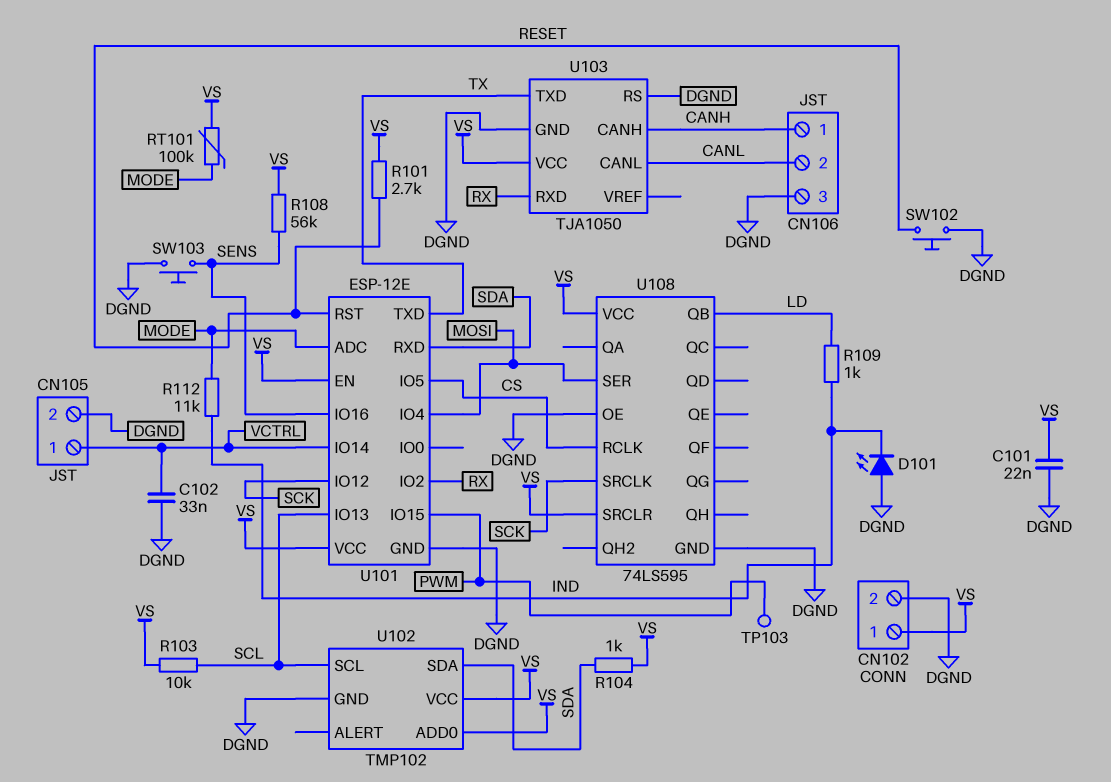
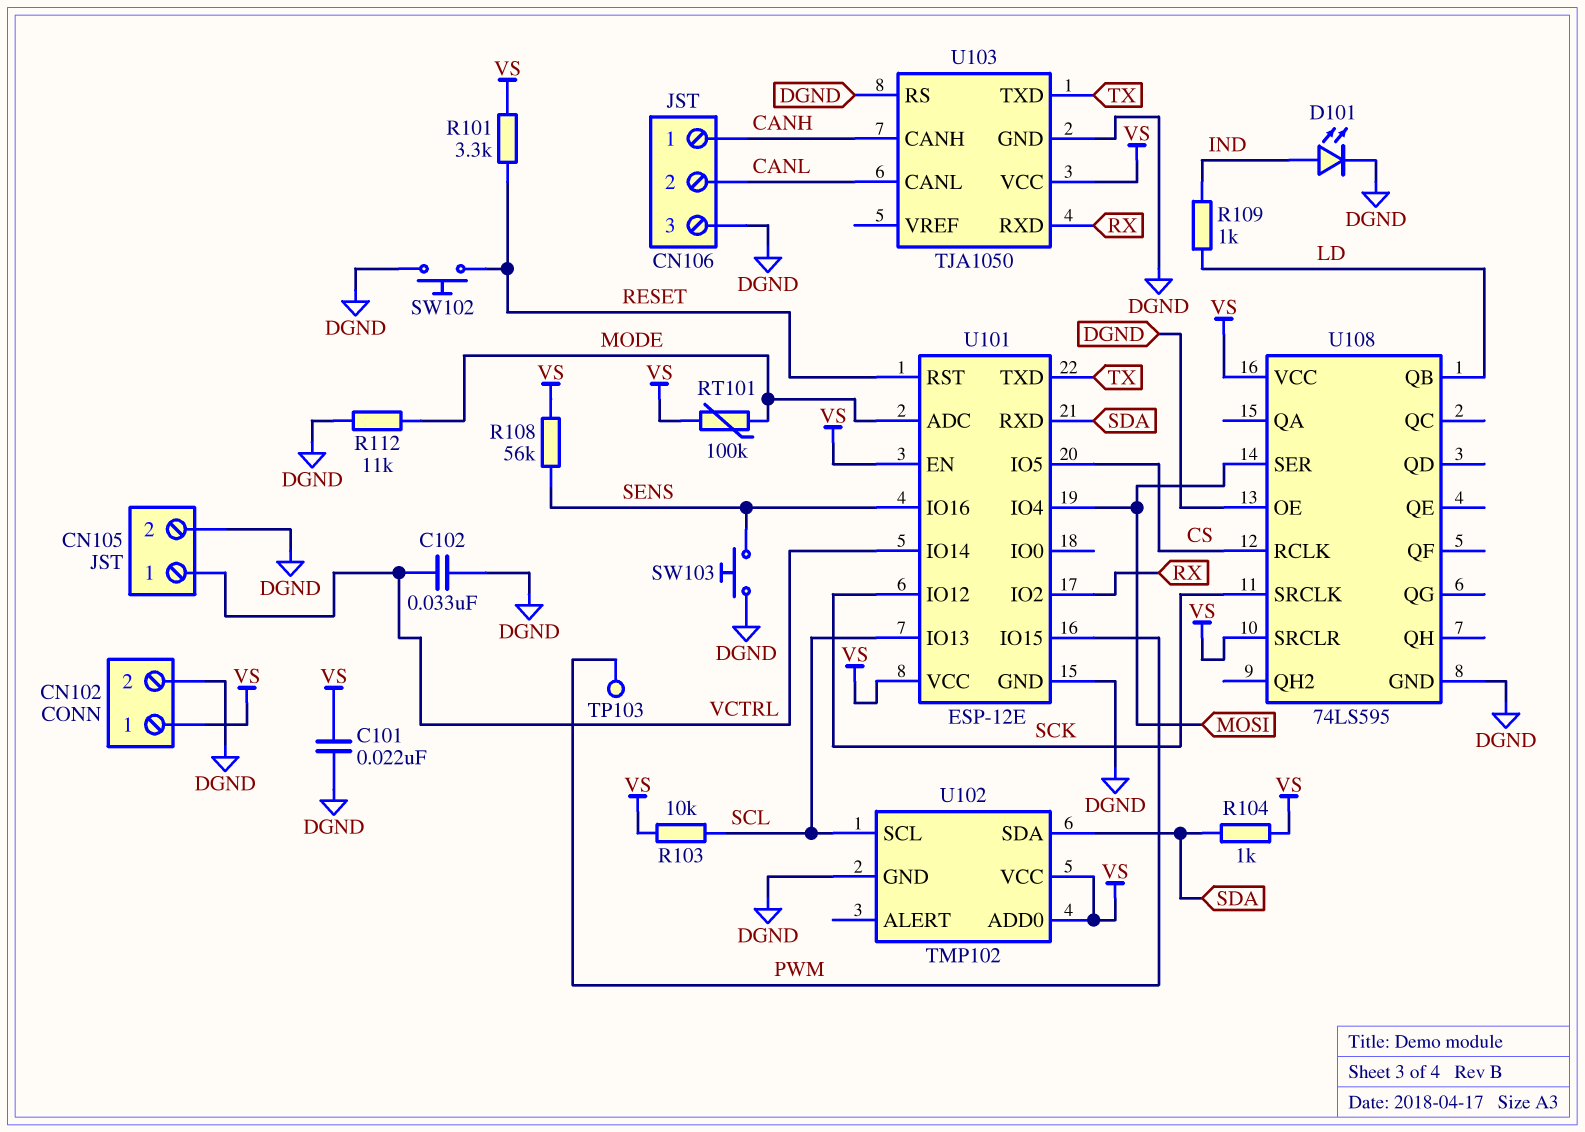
D101: LED (A DGND, K IND) -> LED (A IND, K DGND)
R101: 2.7k (RESET, VS) -> 3.3k (RESET, VS)
R112: 11k (IND, MODE) -> 11k (DGND, MODE)

